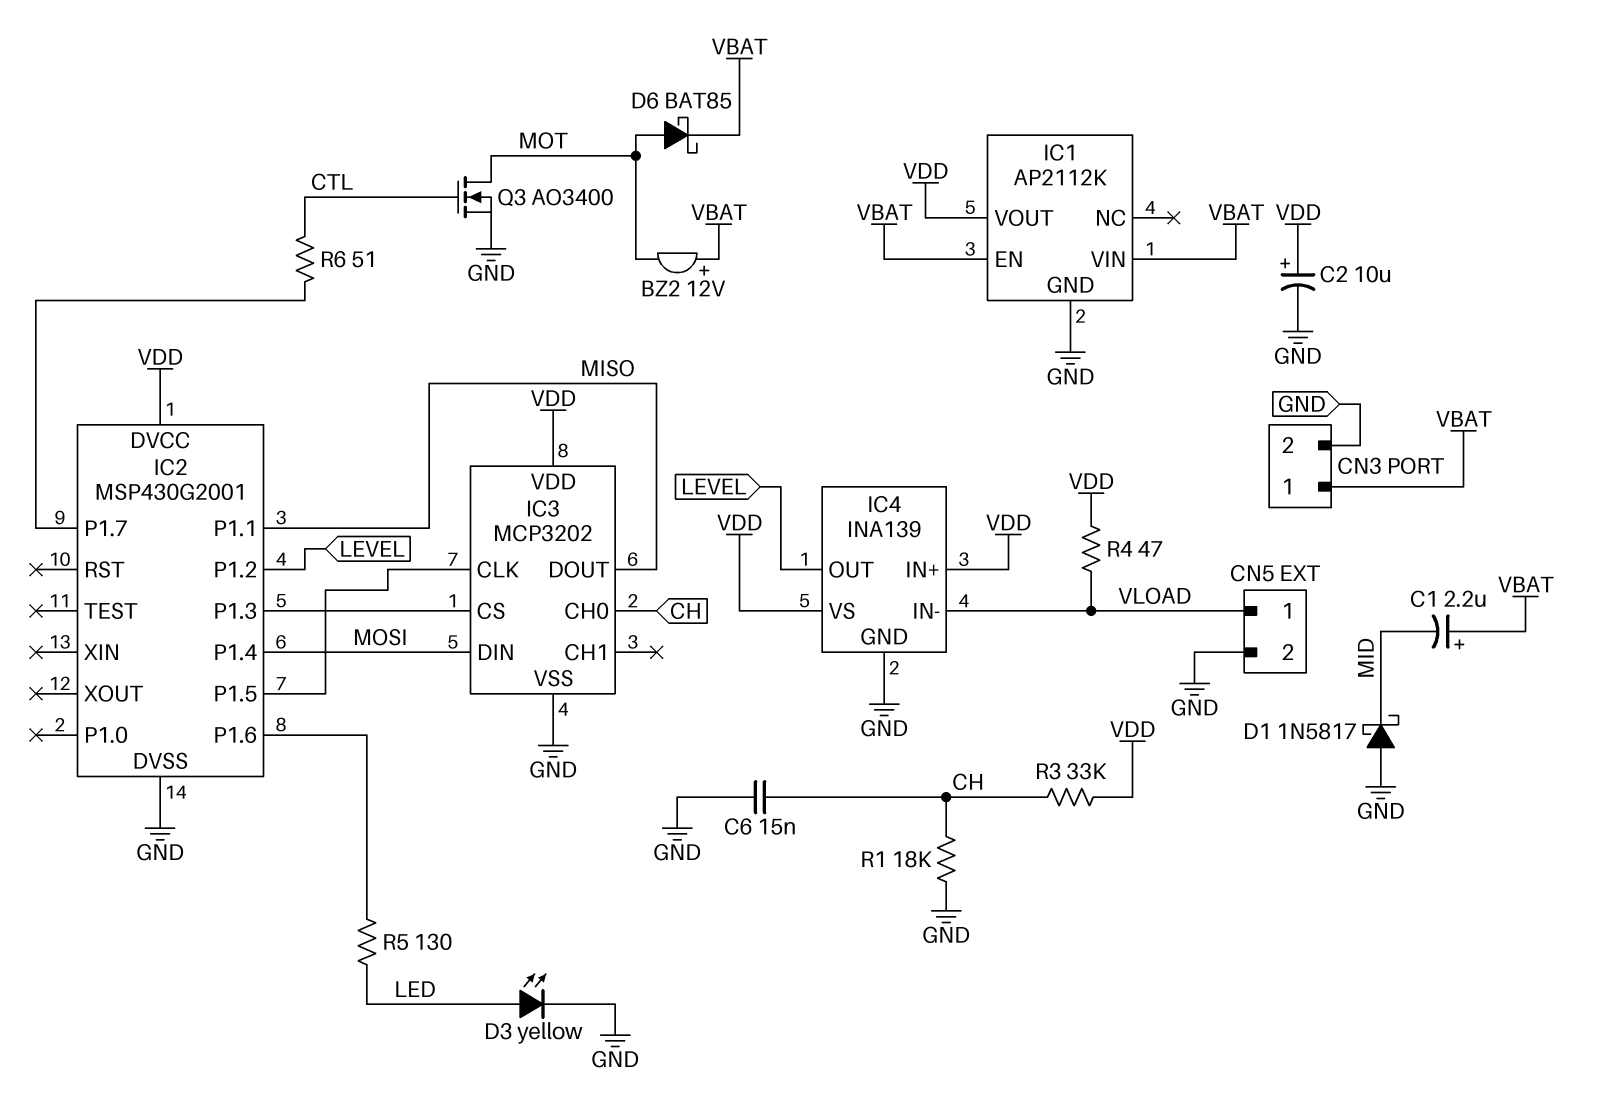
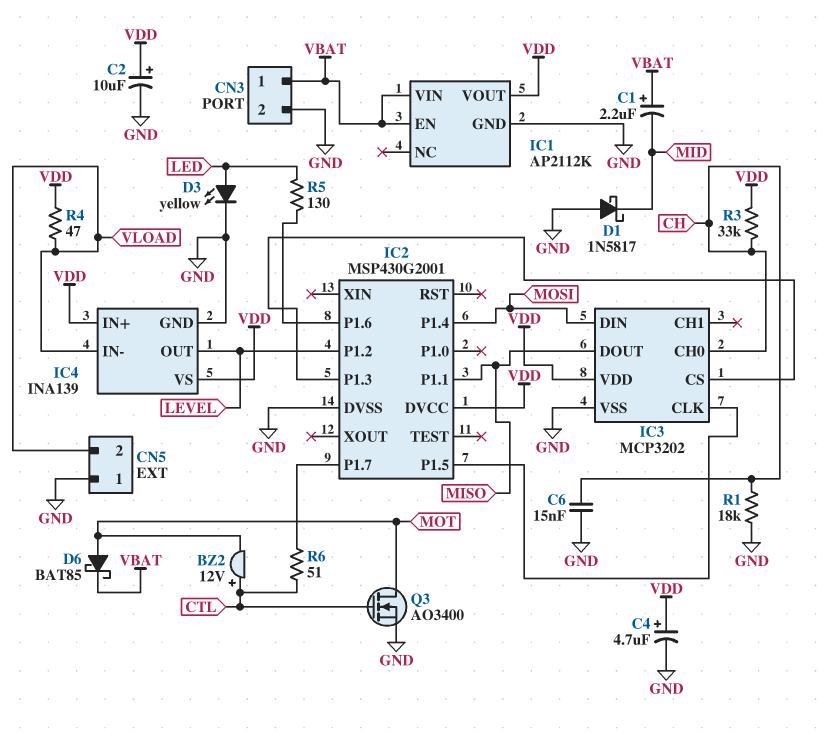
BZ2: buzzer 12V (plus VBAT, minus MOT) -> buzzer 12V (plus CTL, minus MOT)
C4: none -> 4.7uF (plus VDD, minus GND)
CN5 pin 1: VLOAD -> GND
CN5 pin 2: GND -> VLOAD

